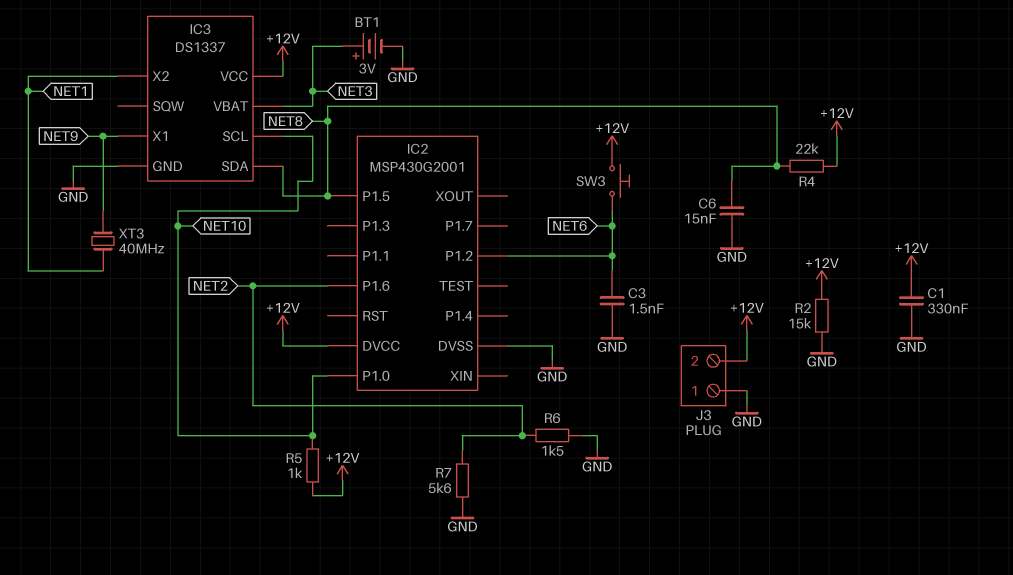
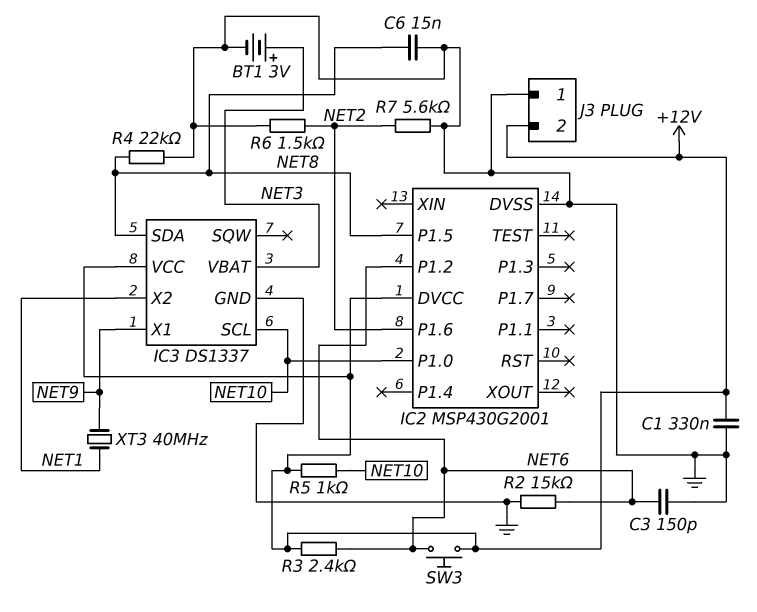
C3: 1.5nF (GND, NET6) -> 150pF (GND, NET6)
R2: 15k (+12V, GND) -> 15k (GND, NET6)
R3: none -> 2.4k (+12V, NET6)
R4: 22k (+12V, NET8) -> 22k (GND, NET8)

